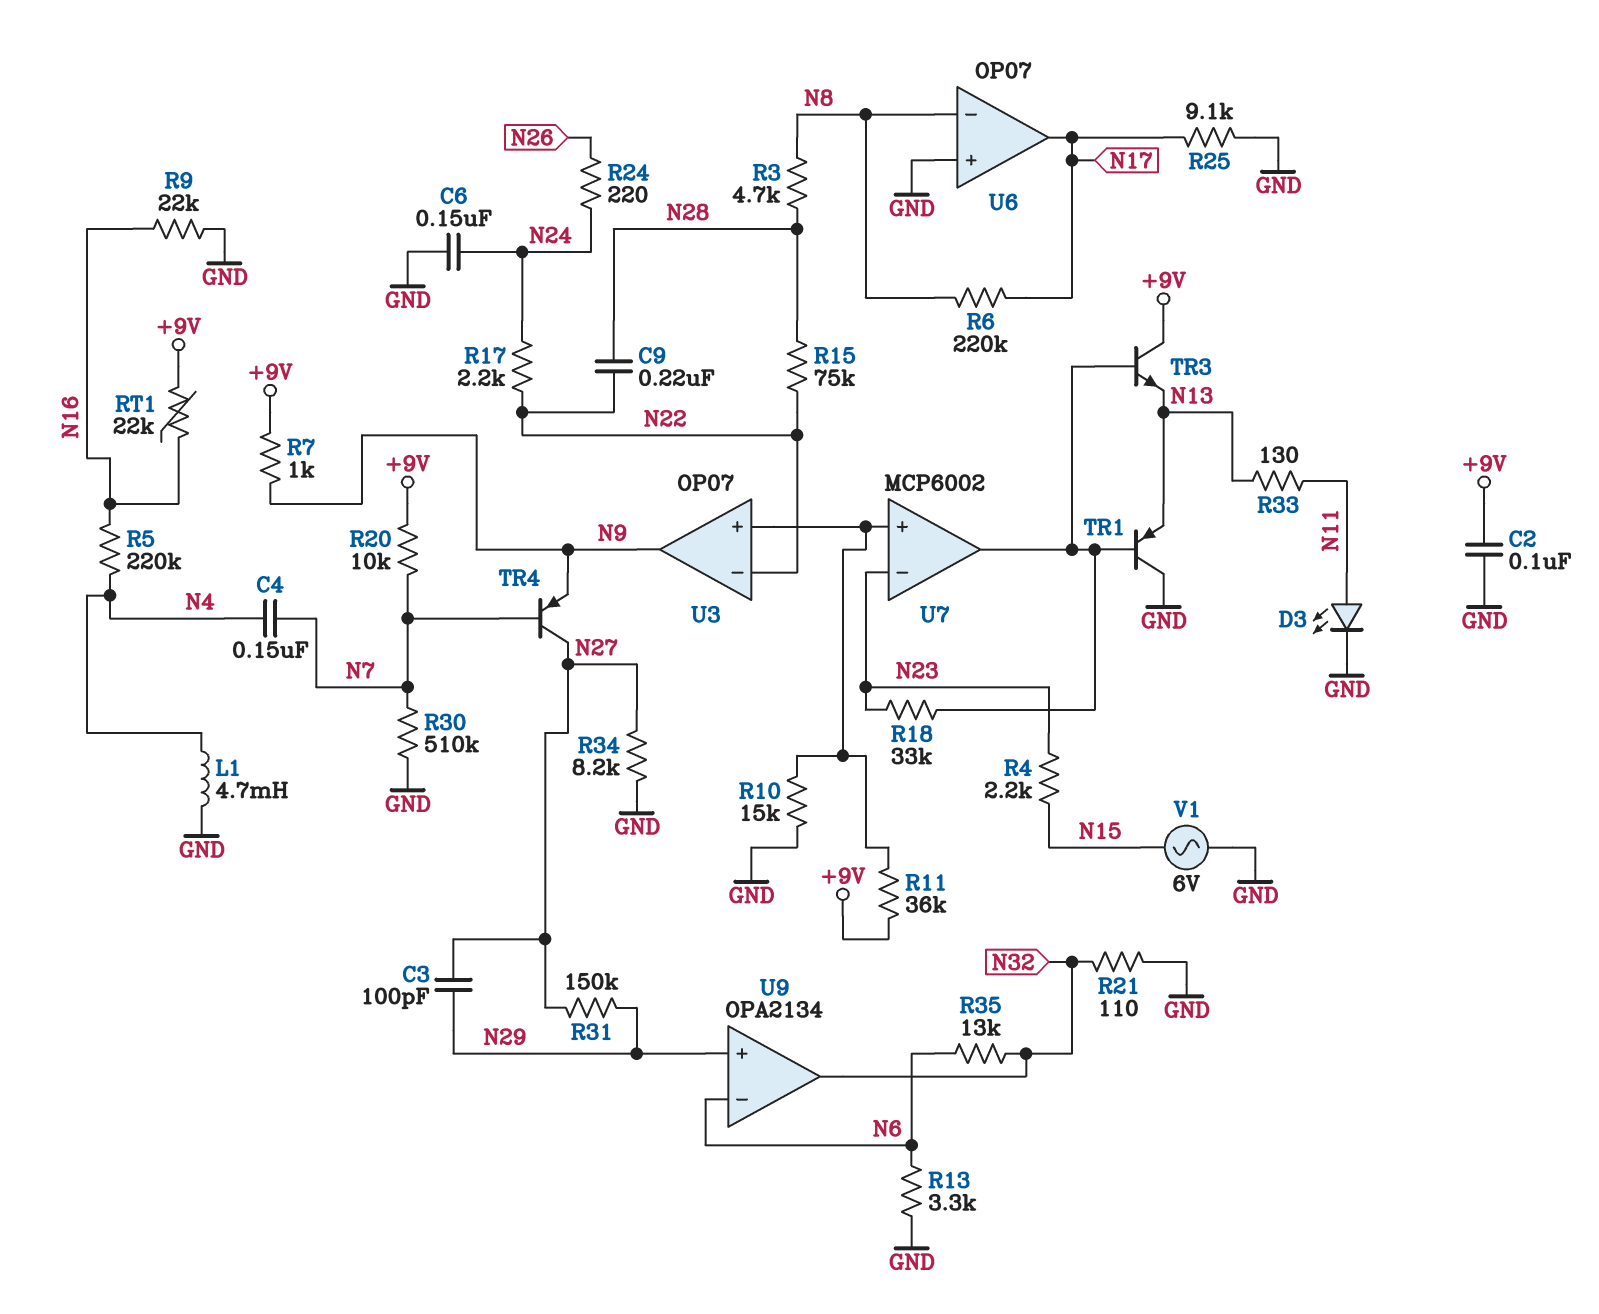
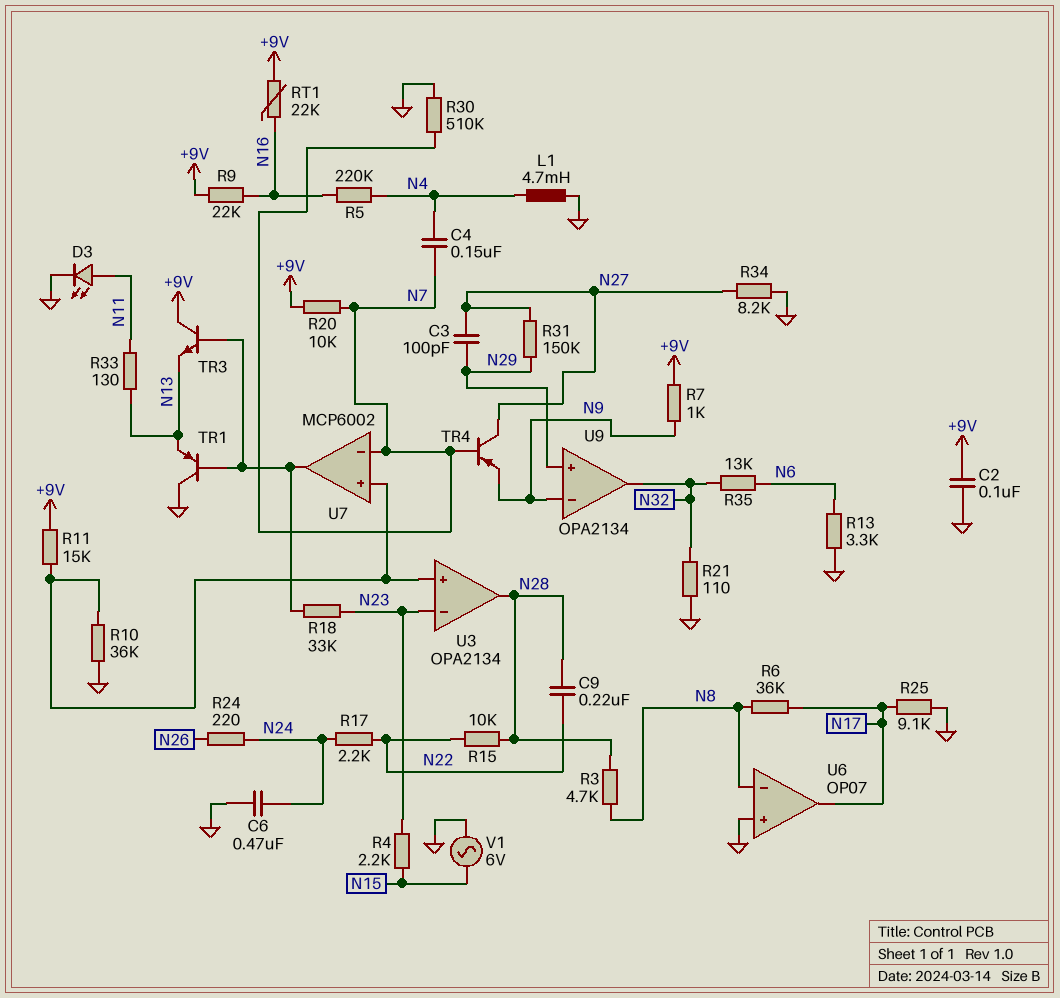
C6: 150nF (GND, N24) -> 470nF (GND, N24)
R6: 220k (N8, N17) -> 36k (N8, N17)
R9: 22k (GND, N16) -> 22k (+9V, N16)
R10: 15k (GND, U3/in+) -> 36k (GND, U3/in+)
R11: 36k (+9V, U3/in+) -> 15k (+9V, U3/in+)
R15: 75k (N22, N28) -> 10k (N22, N28)
U3: OP07 -> OPA2134
U3 pin in-: N22 -> N23
U3 pin out: N9 -> N28
U7 pin in-: N23 -> N7
U9 pin in-: N6 -> N9

